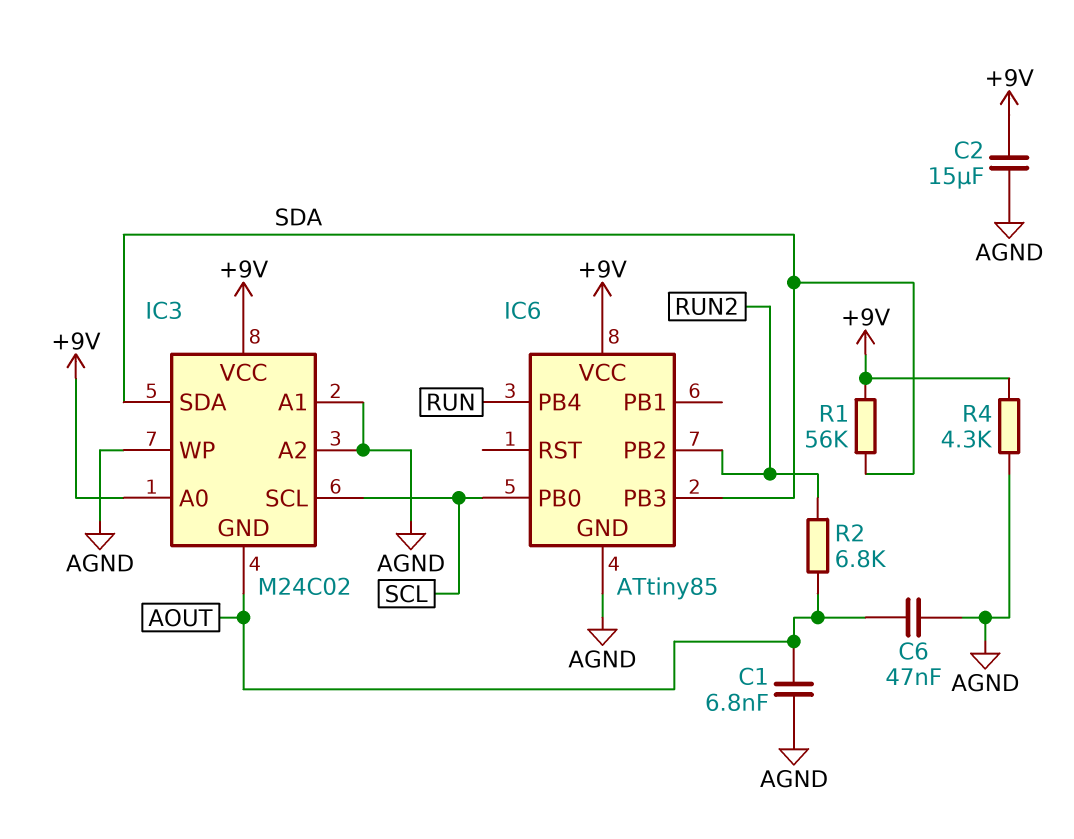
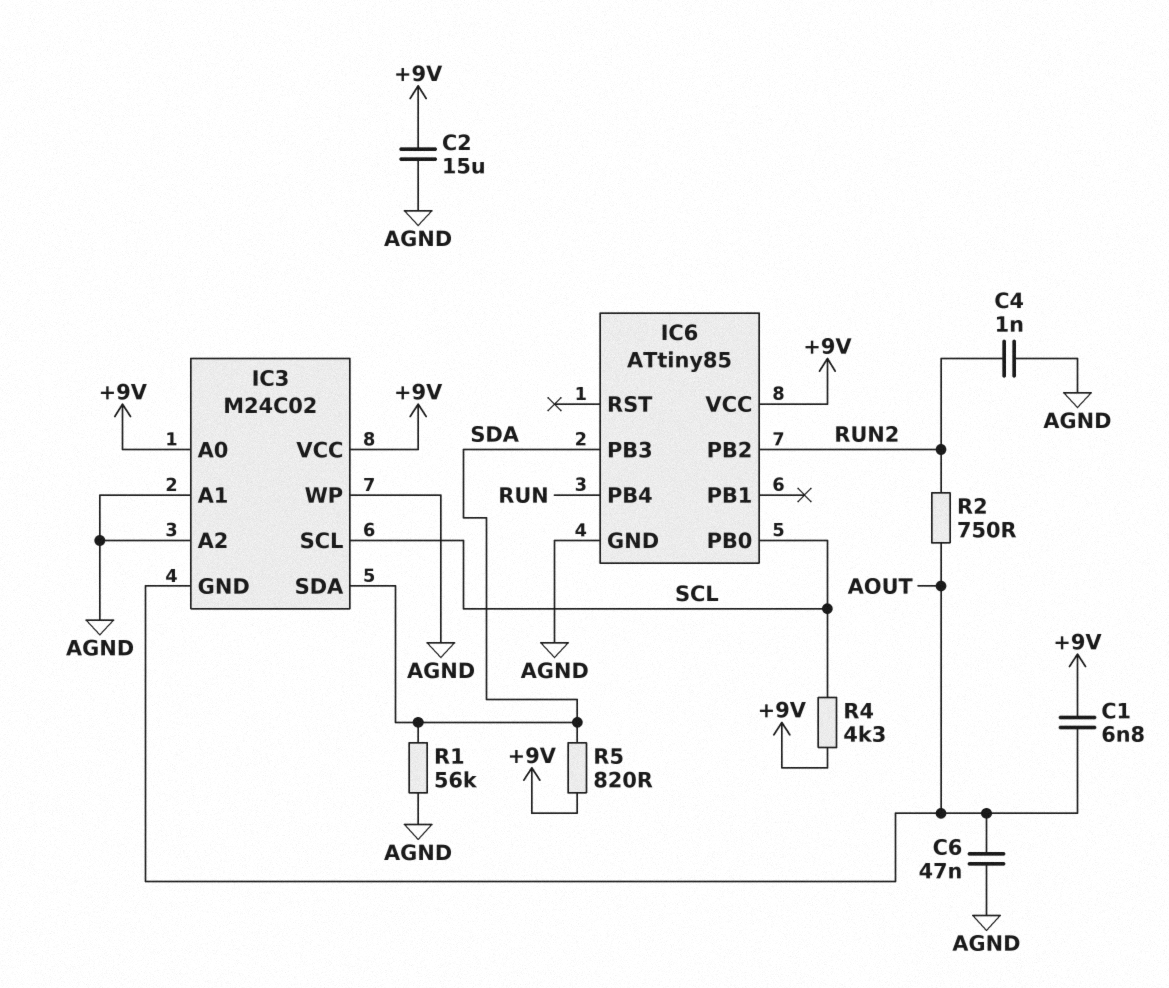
C1: 6.8nF (AGND, AOUT) -> 6.8nF (+9V, AOUT)
C4: none -> 1nF (AGND, RUN2)
R1: 56k (+9V, SDA) -> 56k (AGND, SDA)
R2: 6.8k (AOUT, RUN2) -> 750 (AOUT, RUN2)
R4: 4.3k (+9V, AGND) -> 4.3k (+9V, SCL)
R5: none -> 820 (+9V, SDA)

